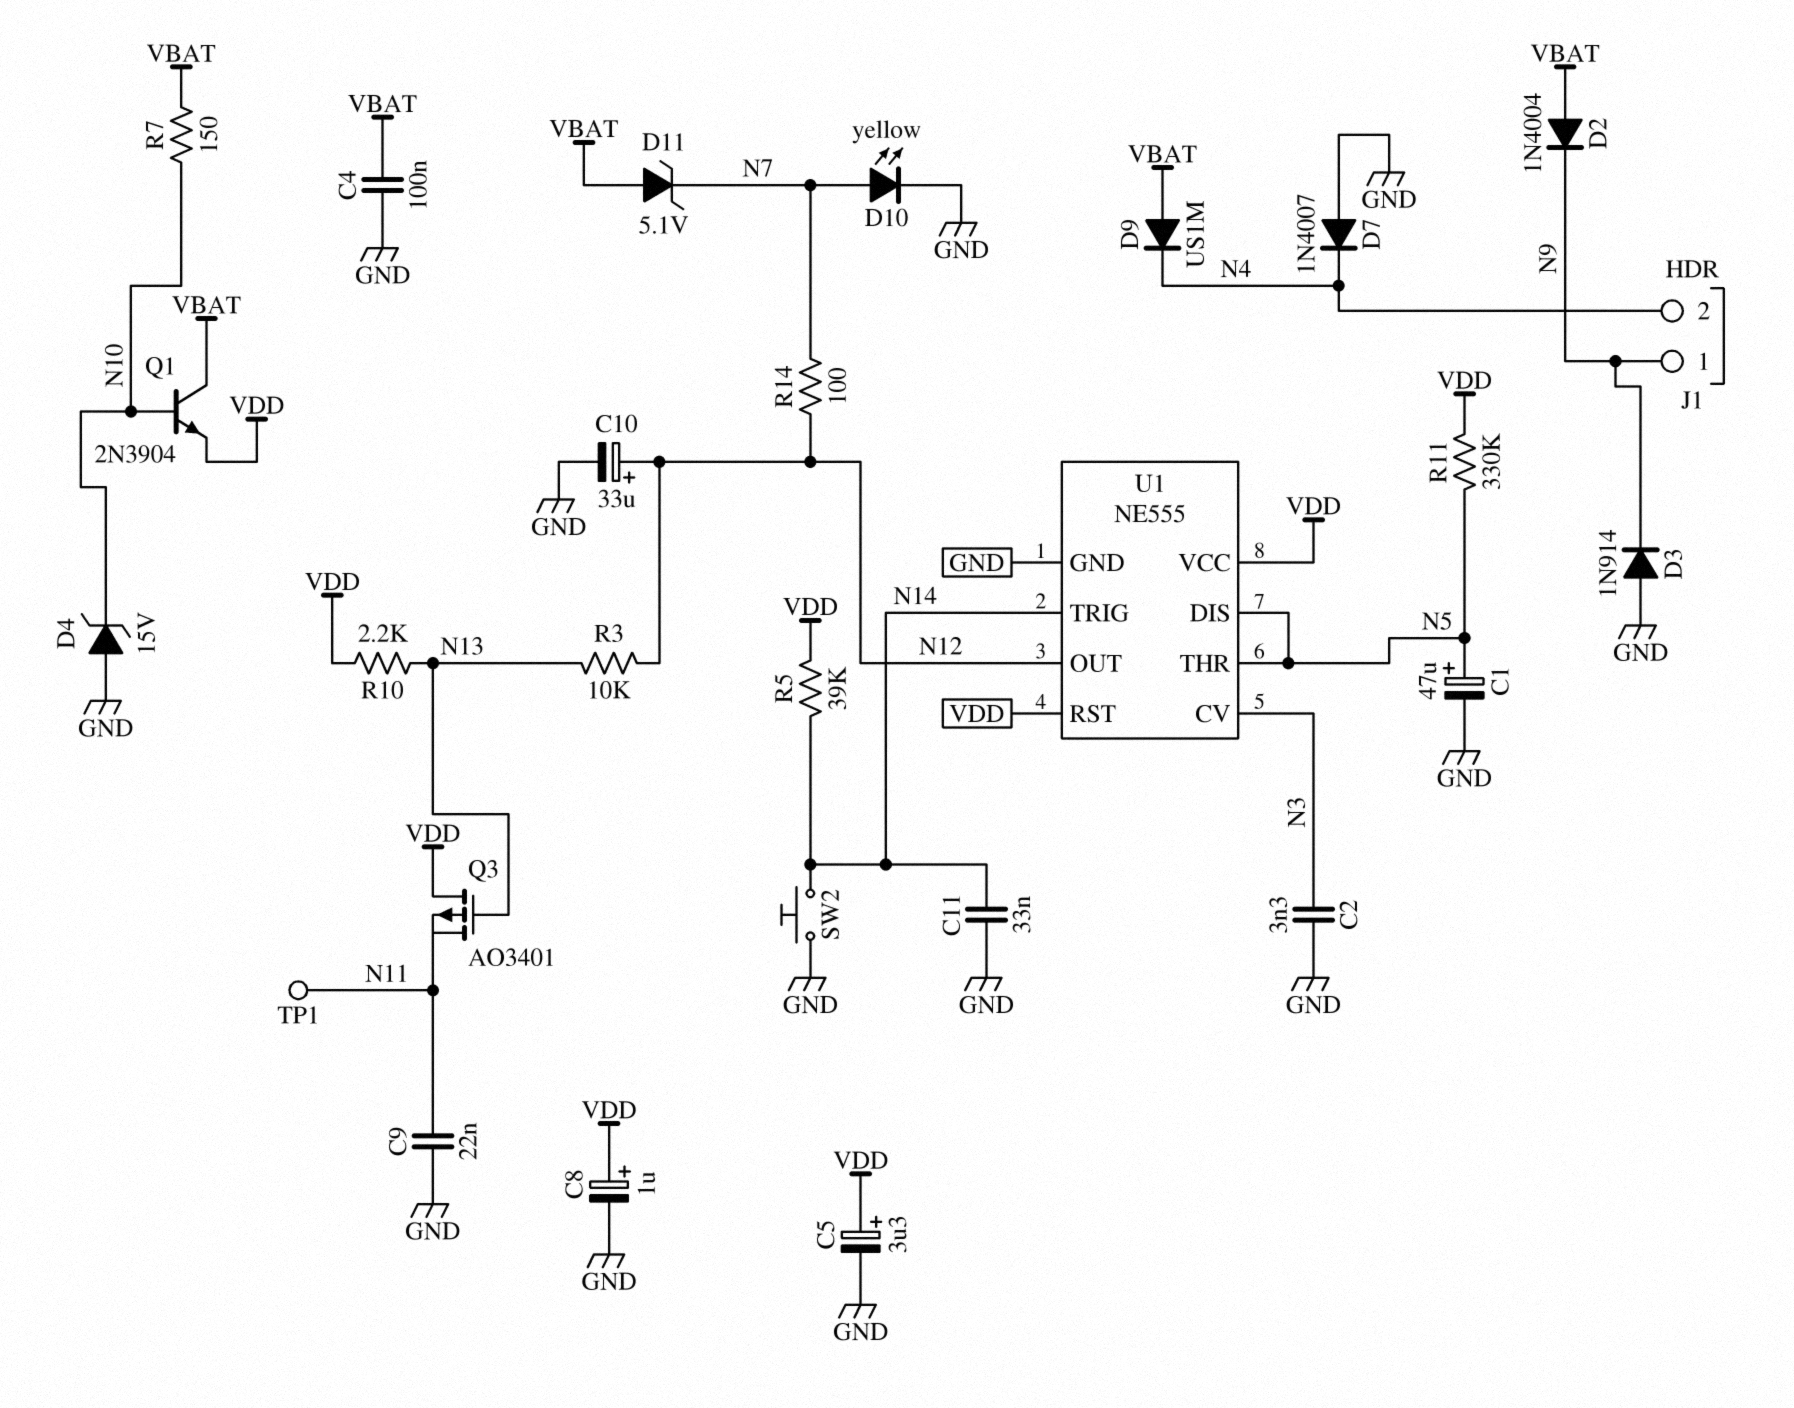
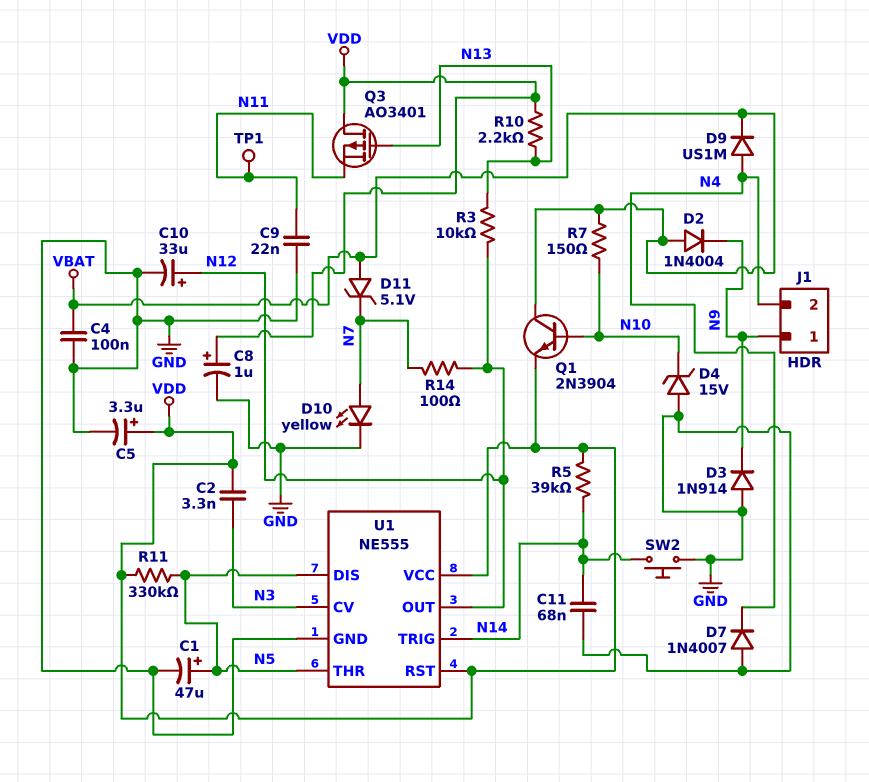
C2: 3.3nF (GND, N3) -> 3.3nF (N3, VDD)
C11: 33nF (GND, N14) -> 68nF (GND, N14)
D9: diode US1M (A VBAT, K N4) -> diode US1M (A N4, K VBAT)

